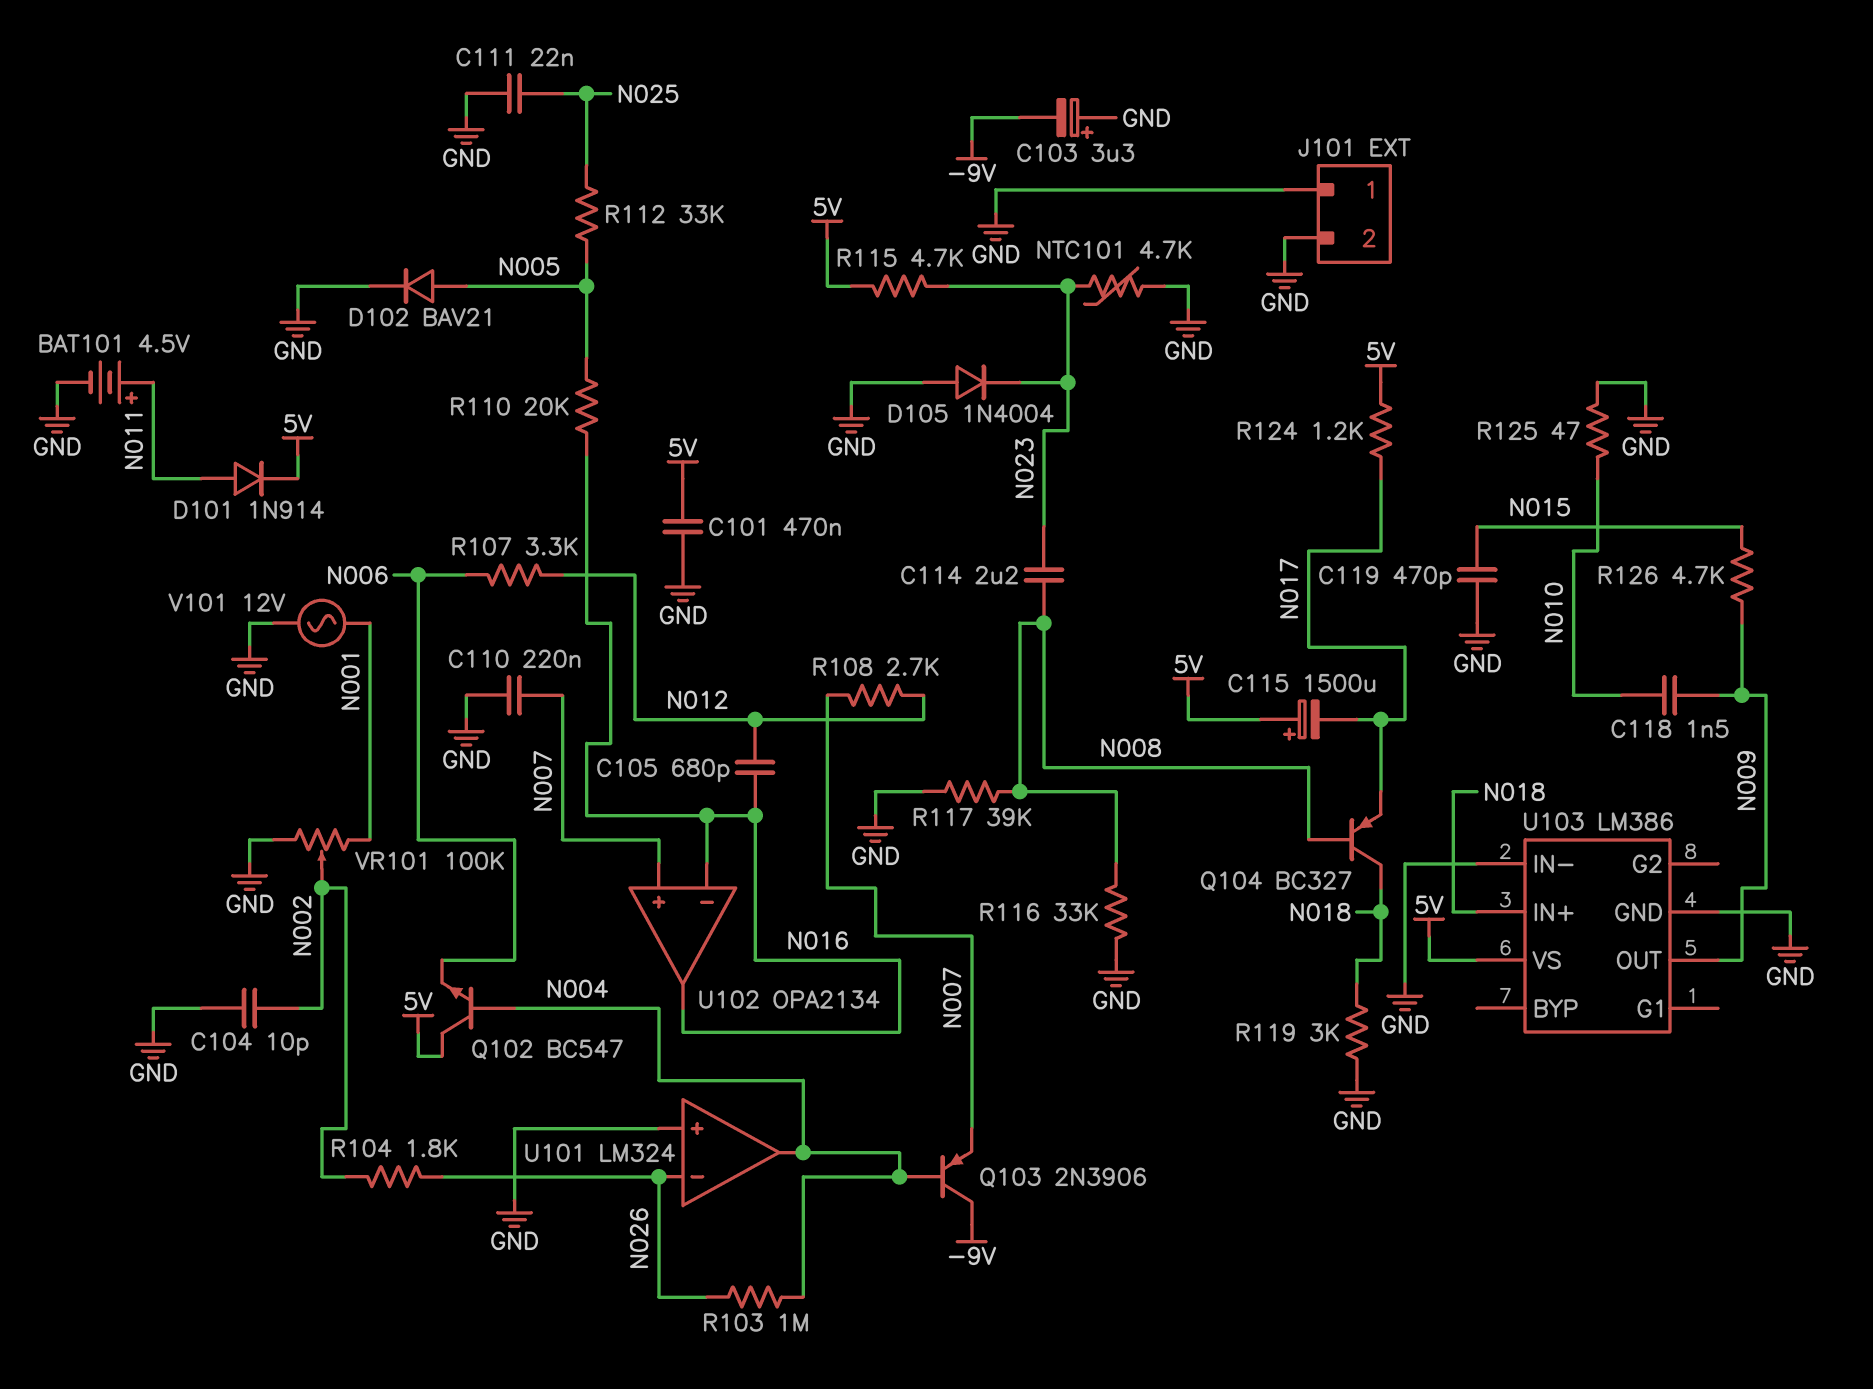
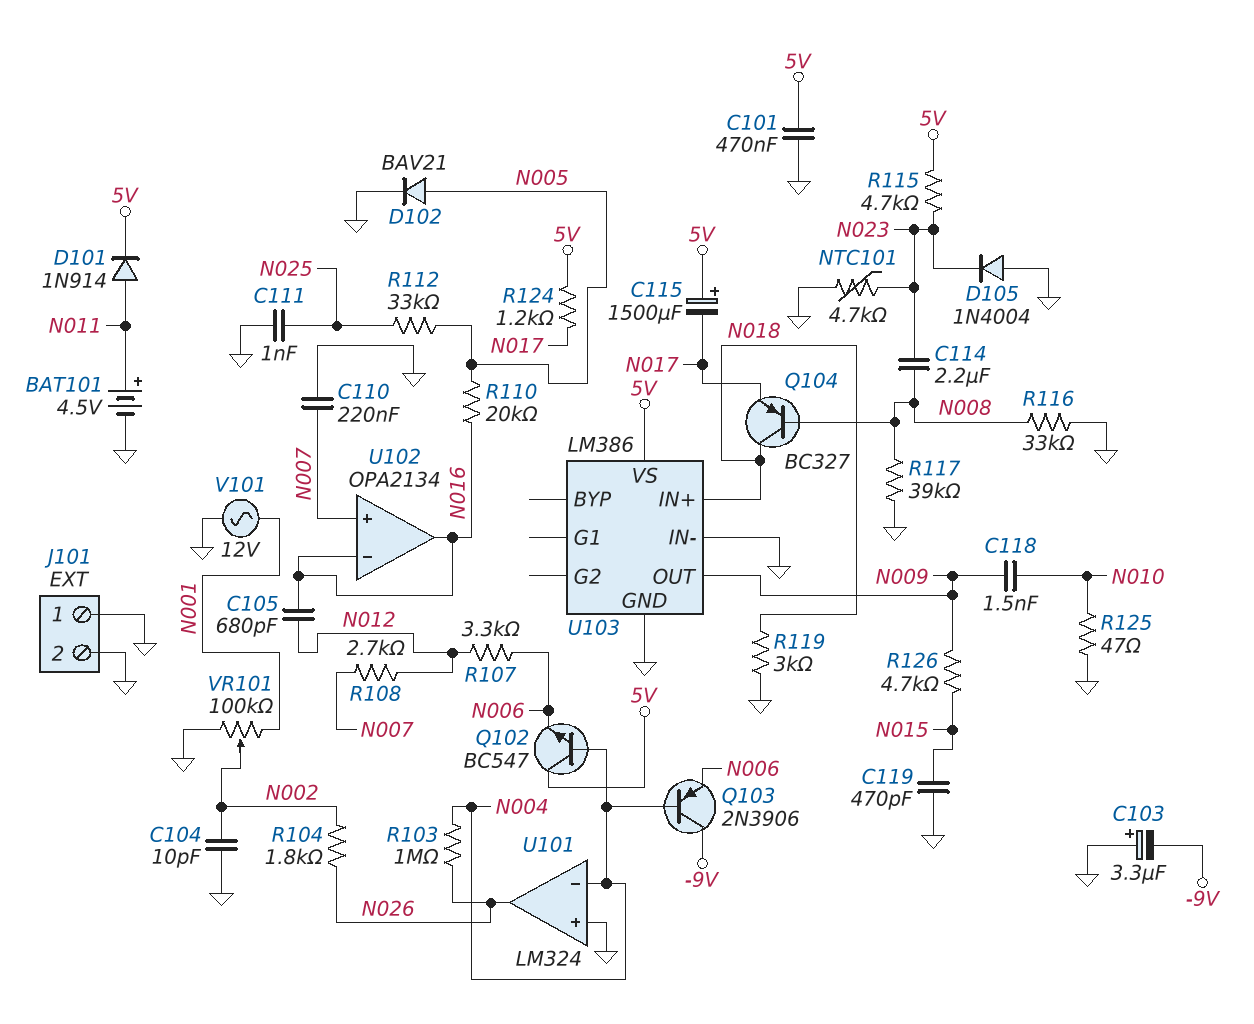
C111: 22nF (GND, N025) -> 1nF (GND, N025)
Q103: PNP 2N3906 (B N004, C -9V, E N007) -> PNP 2N3906 (B N004, C -9V, E N006)
U101 pin in-: N026 -> N004
U101 pin out: N004 -> N026

